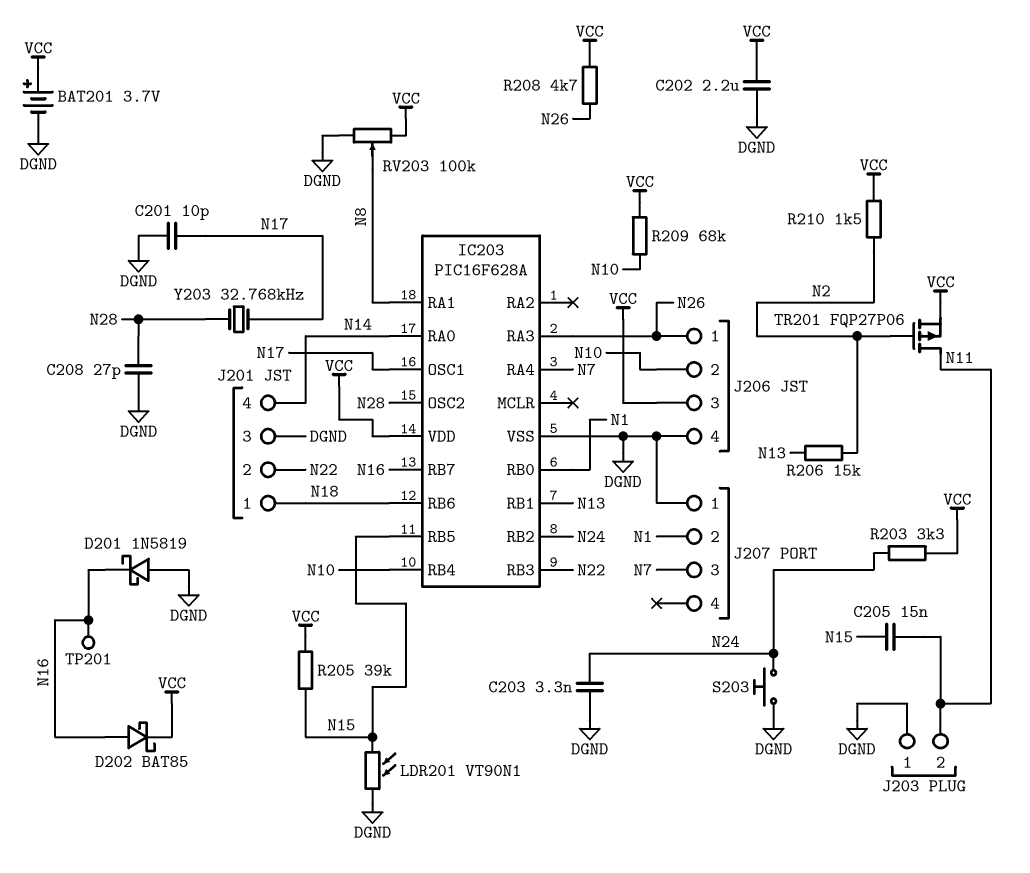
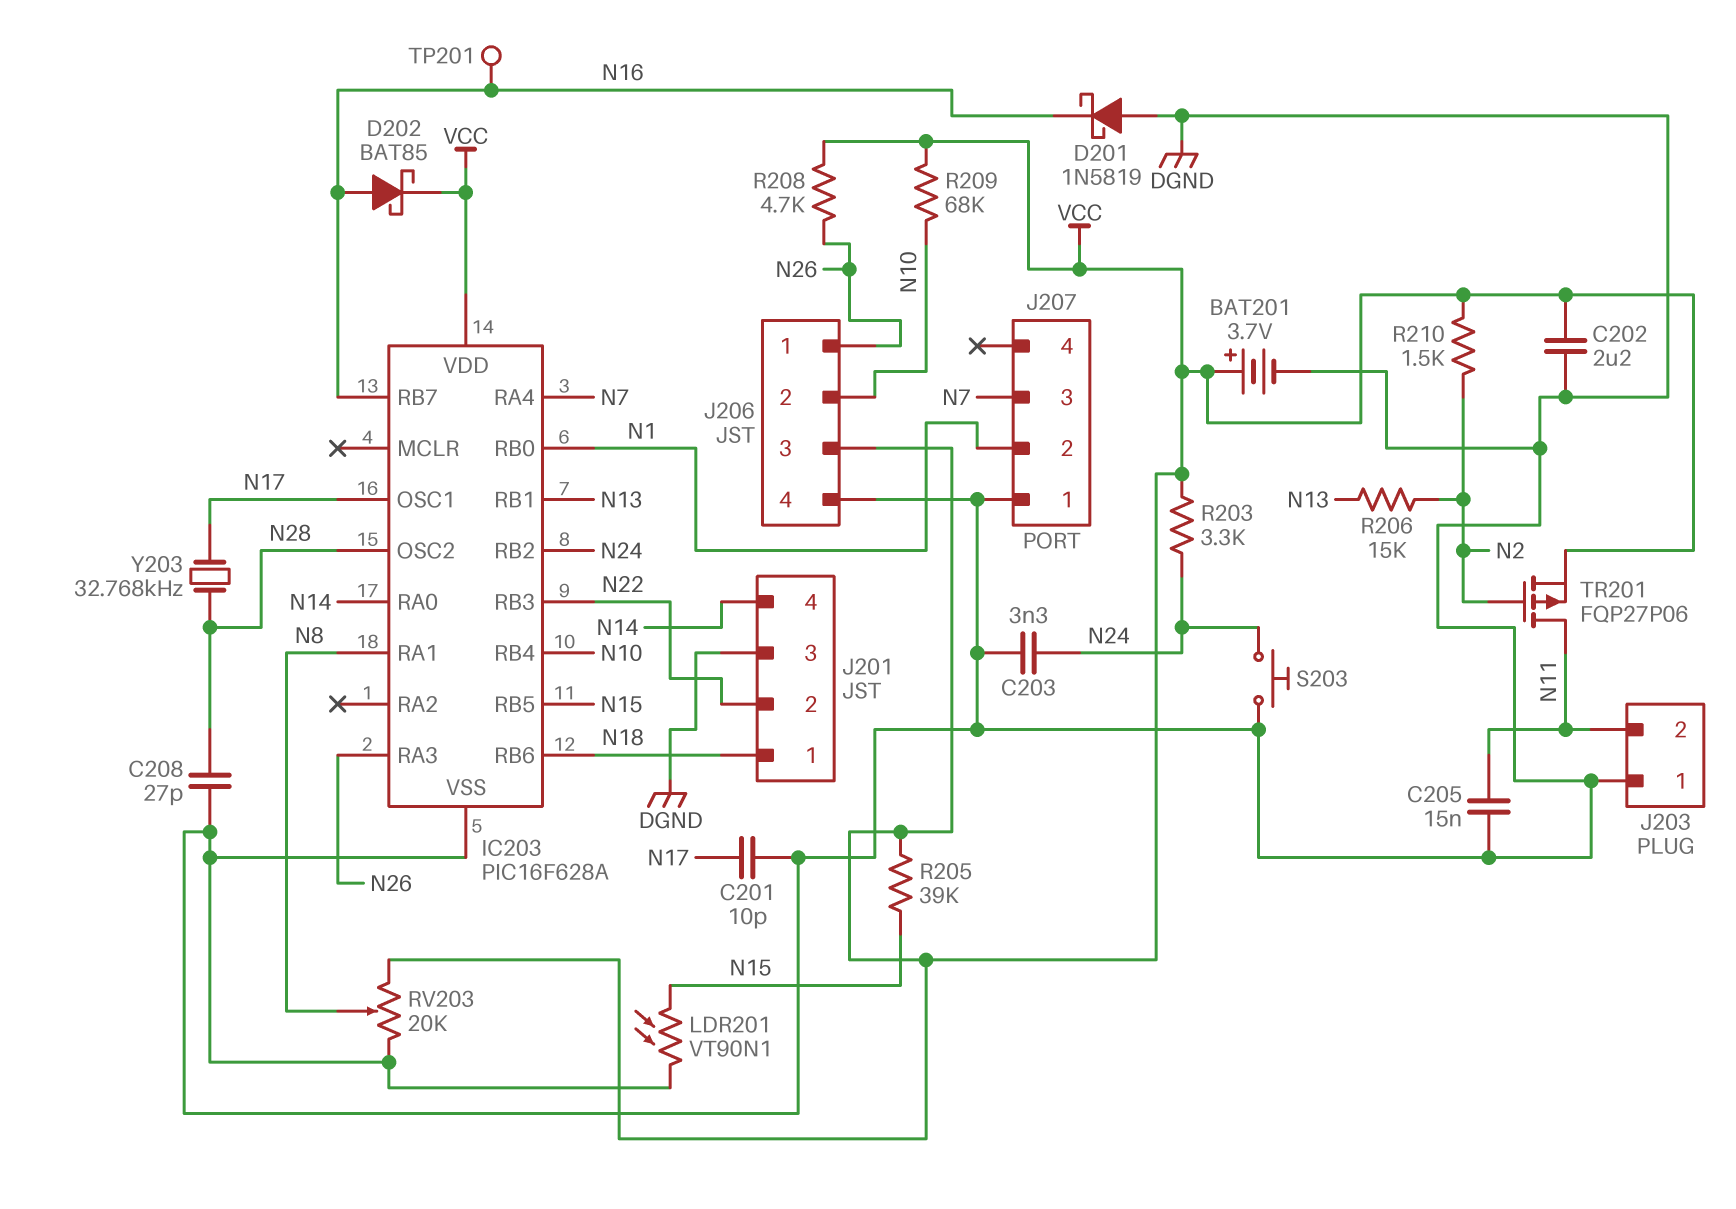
C205: 15nF (N11, N15) -> 15nF (DGND, N11)
RV203: 100k (DGND, VCC, wiper N8) -> 20k (DGND, VCC, wiper N8)

